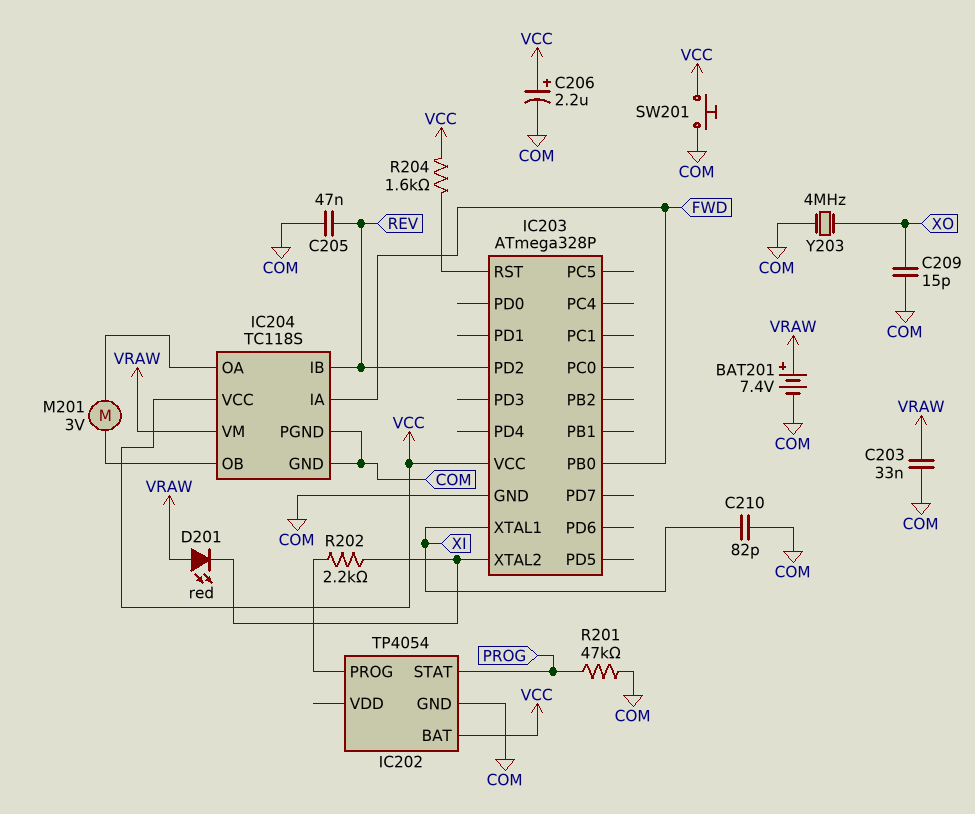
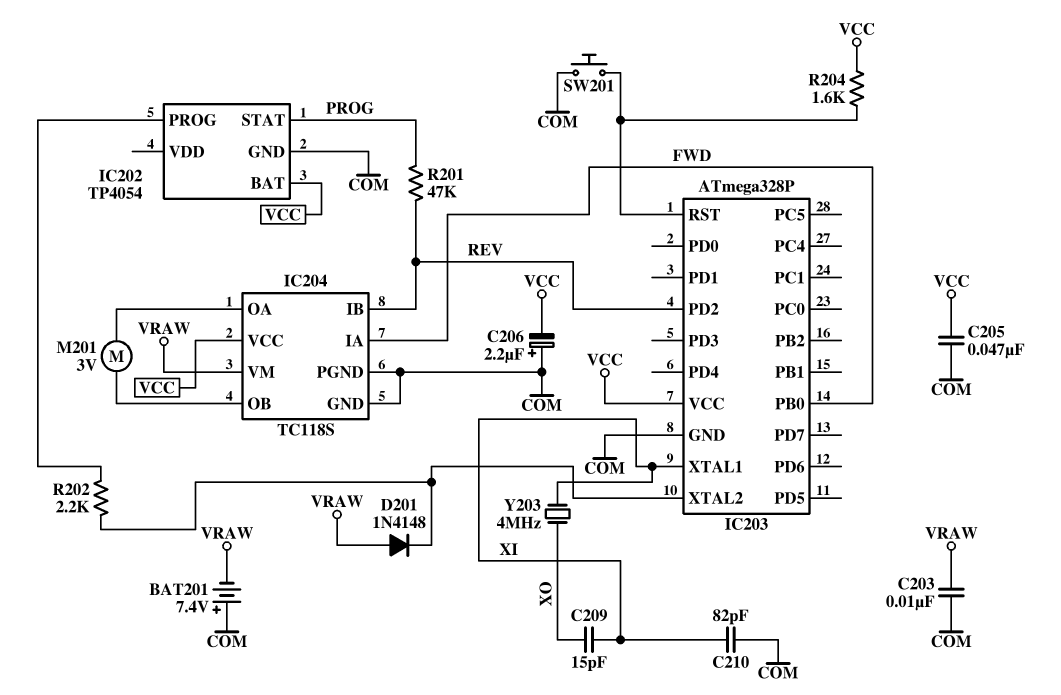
BAT201: 7.4V (plus VRAW, minus COM) -> 7.4V (plus COM, minus VRAW)
C203: 33nF (COM, VRAW) -> 10nF (COM, VRAW)
C205: 47nF (COM, REV) -> 47nF (COM, VCC)
C206: 2.2uF (plus VCC, minus COM) -> 2.2uF (plus COM, minus VCC)
C209: 15pF (COM, XO) -> 15pF (XI, XO)
D201: LED red (A VRAW, K IC203/XTAL2) -> diode 1N4148 (A VRAW, K IC203/XTAL2)
R201: 47k (COM, PROG) -> 47k (PROG, REV)
SW201: button (COM, VCC) -> button (COM, IC203/RST)
Y203: 4MHz (COM, XO) -> 4MHz (XI, XO)

